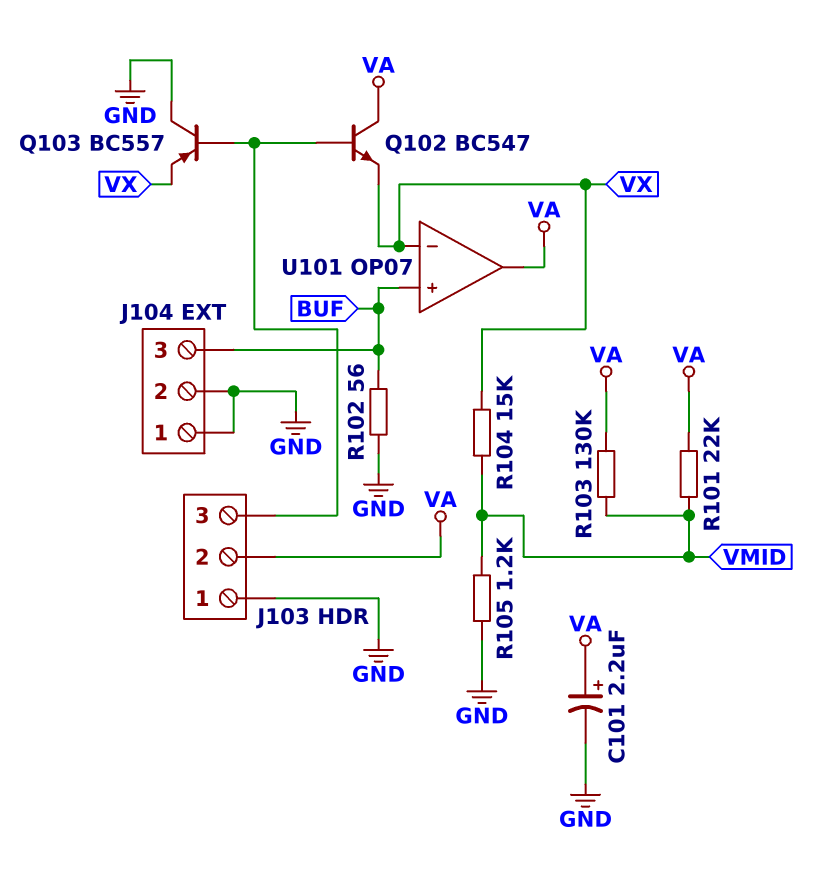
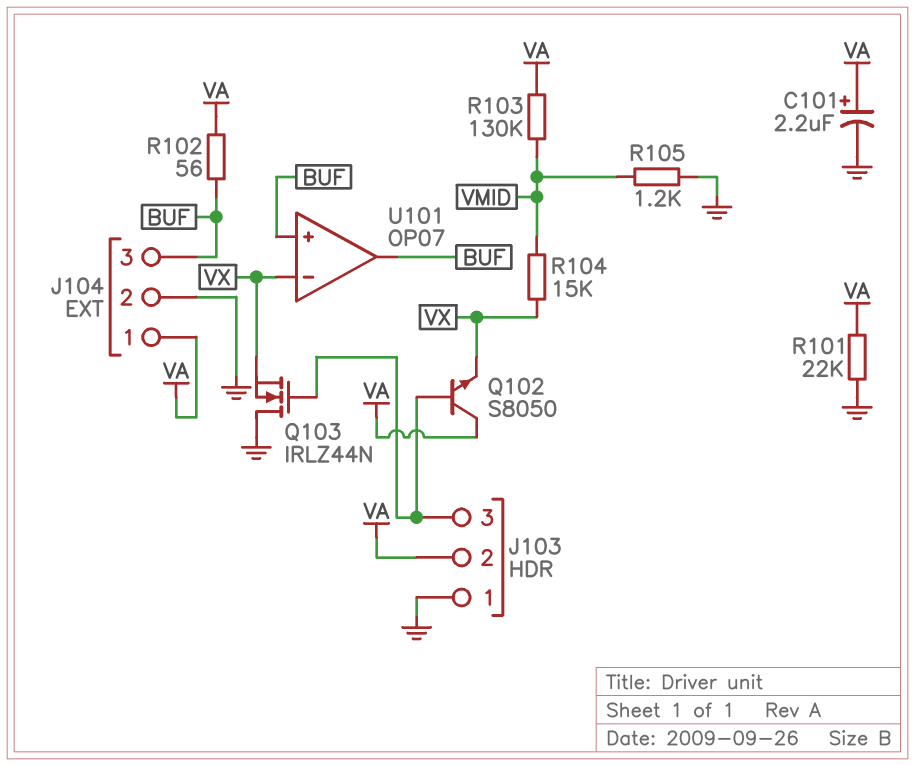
J104 pin 1: GND -> VA
Q102: NPN BC547 (B J103/3, C VA, E VX) -> NPN S8050 (B J103/3, C VA, E VX)
Q103: PNP BC557 (B J103/3, C GND, E VX) -> NMOS IRLZ44N (G J103/3, D GND, S VX)
R101: 22k (VA, VMID) -> 22k (GND, VA)
R102: 56 (BUF, GND) -> 56 (BUF, VA)
U101 pin out: VA -> BUF

